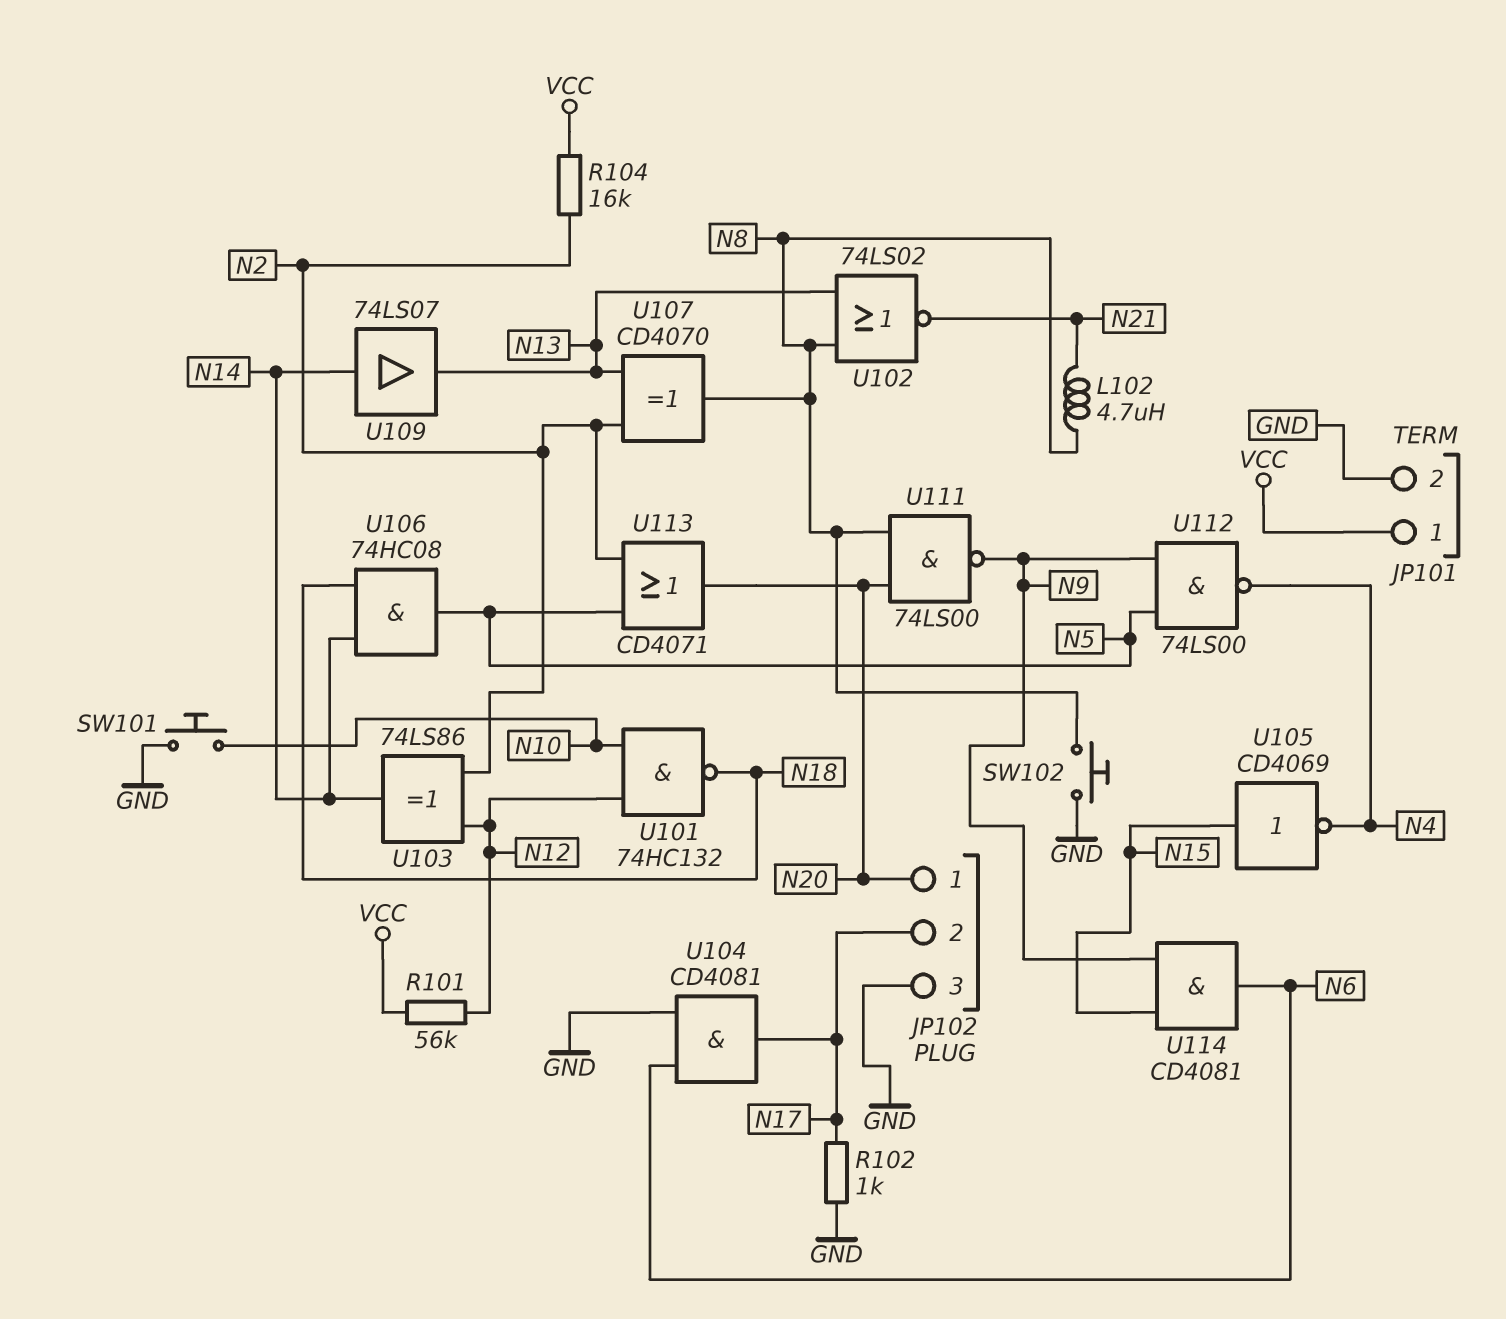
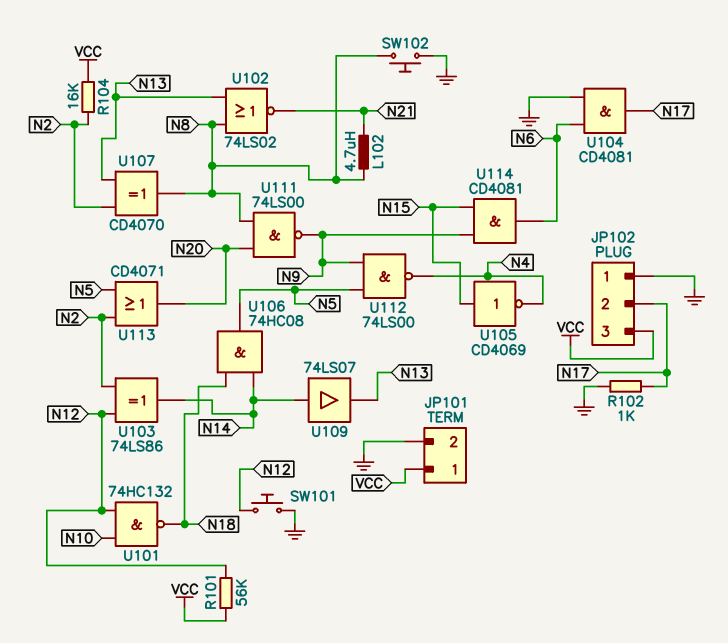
JP102 pin 1: N20 -> GND
JP102 pin 3: GND -> VCC
SW101: button (GND, N10) -> button (GND, N12)

